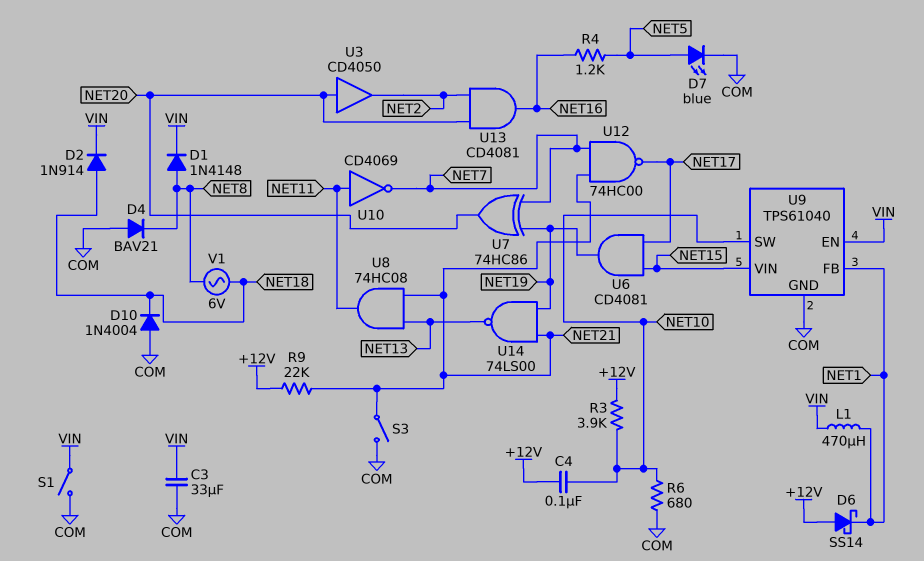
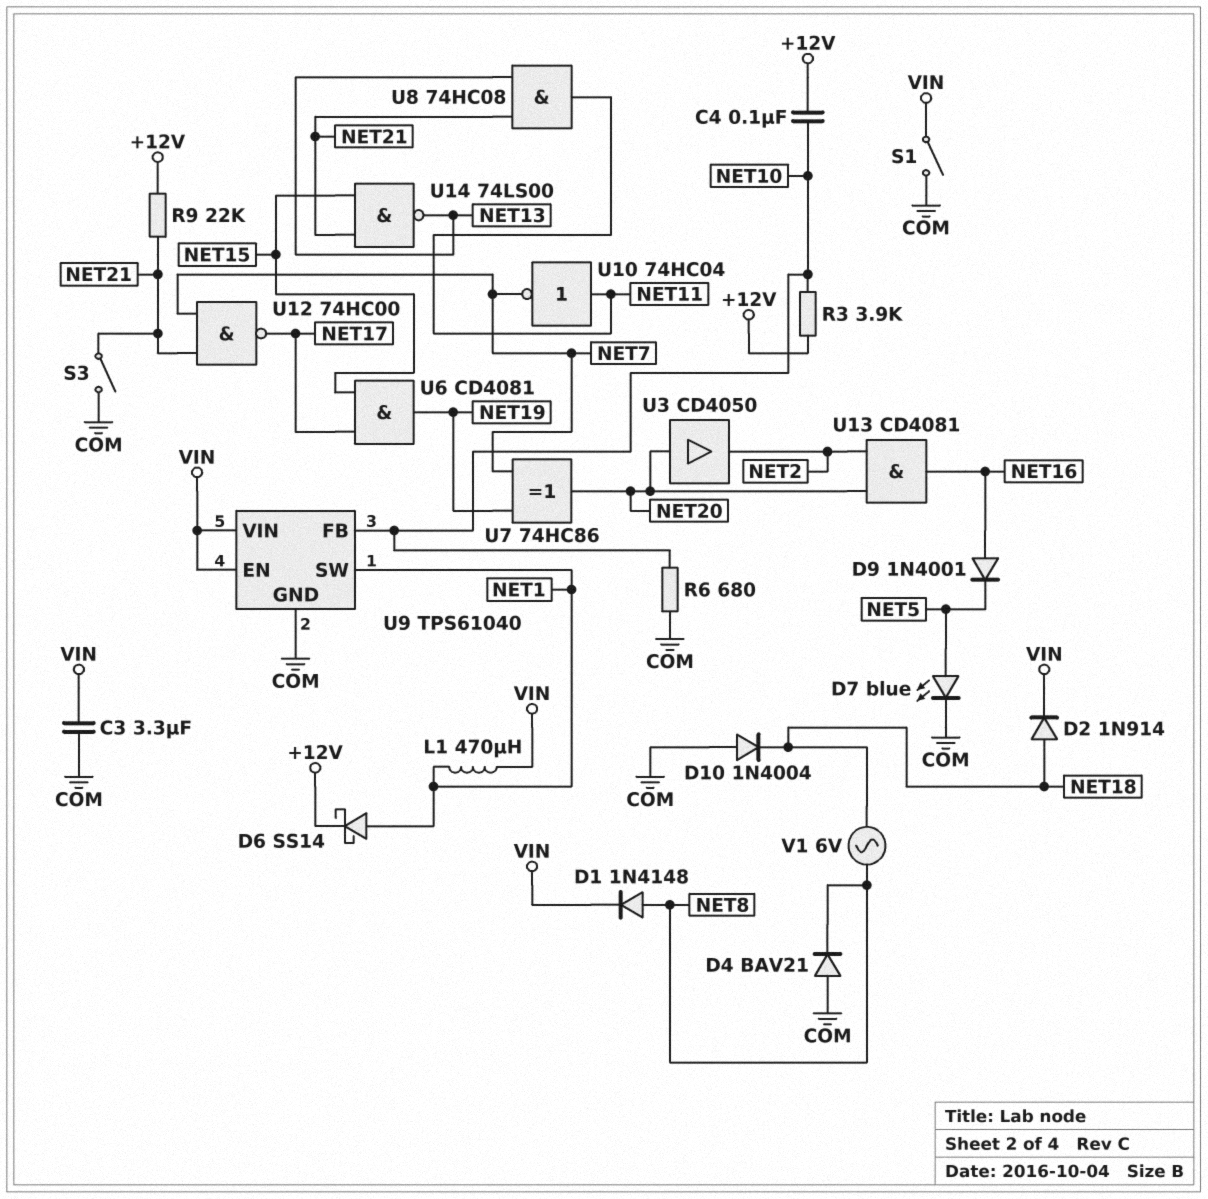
C3: 33uF (COM, VIN) -> 3.3uF (COM, VIN)
D6: schottky SS14 (A +12V, K NET1) -> schottky SS14 (A NET1, K +12V)
D9: none -> diode 1N4001 (A NET16, K NET5)
R4: 1.2k (NET5, NET16) -> none
U9 pin FB: NET1 -> NET10
U9 pin SW: NET10 -> NET1
U9 pin VIN: NET15 -> VIN
U10: NOT CD4069 (in NET11, out NET7) -> NOT 74HC04 (in NET11, out NET7)
U14: NAND 74LS00 (in NET19, in NET21, out NET13) -> NAND 74LS00 (in NET15, in NET21, out NET13)

